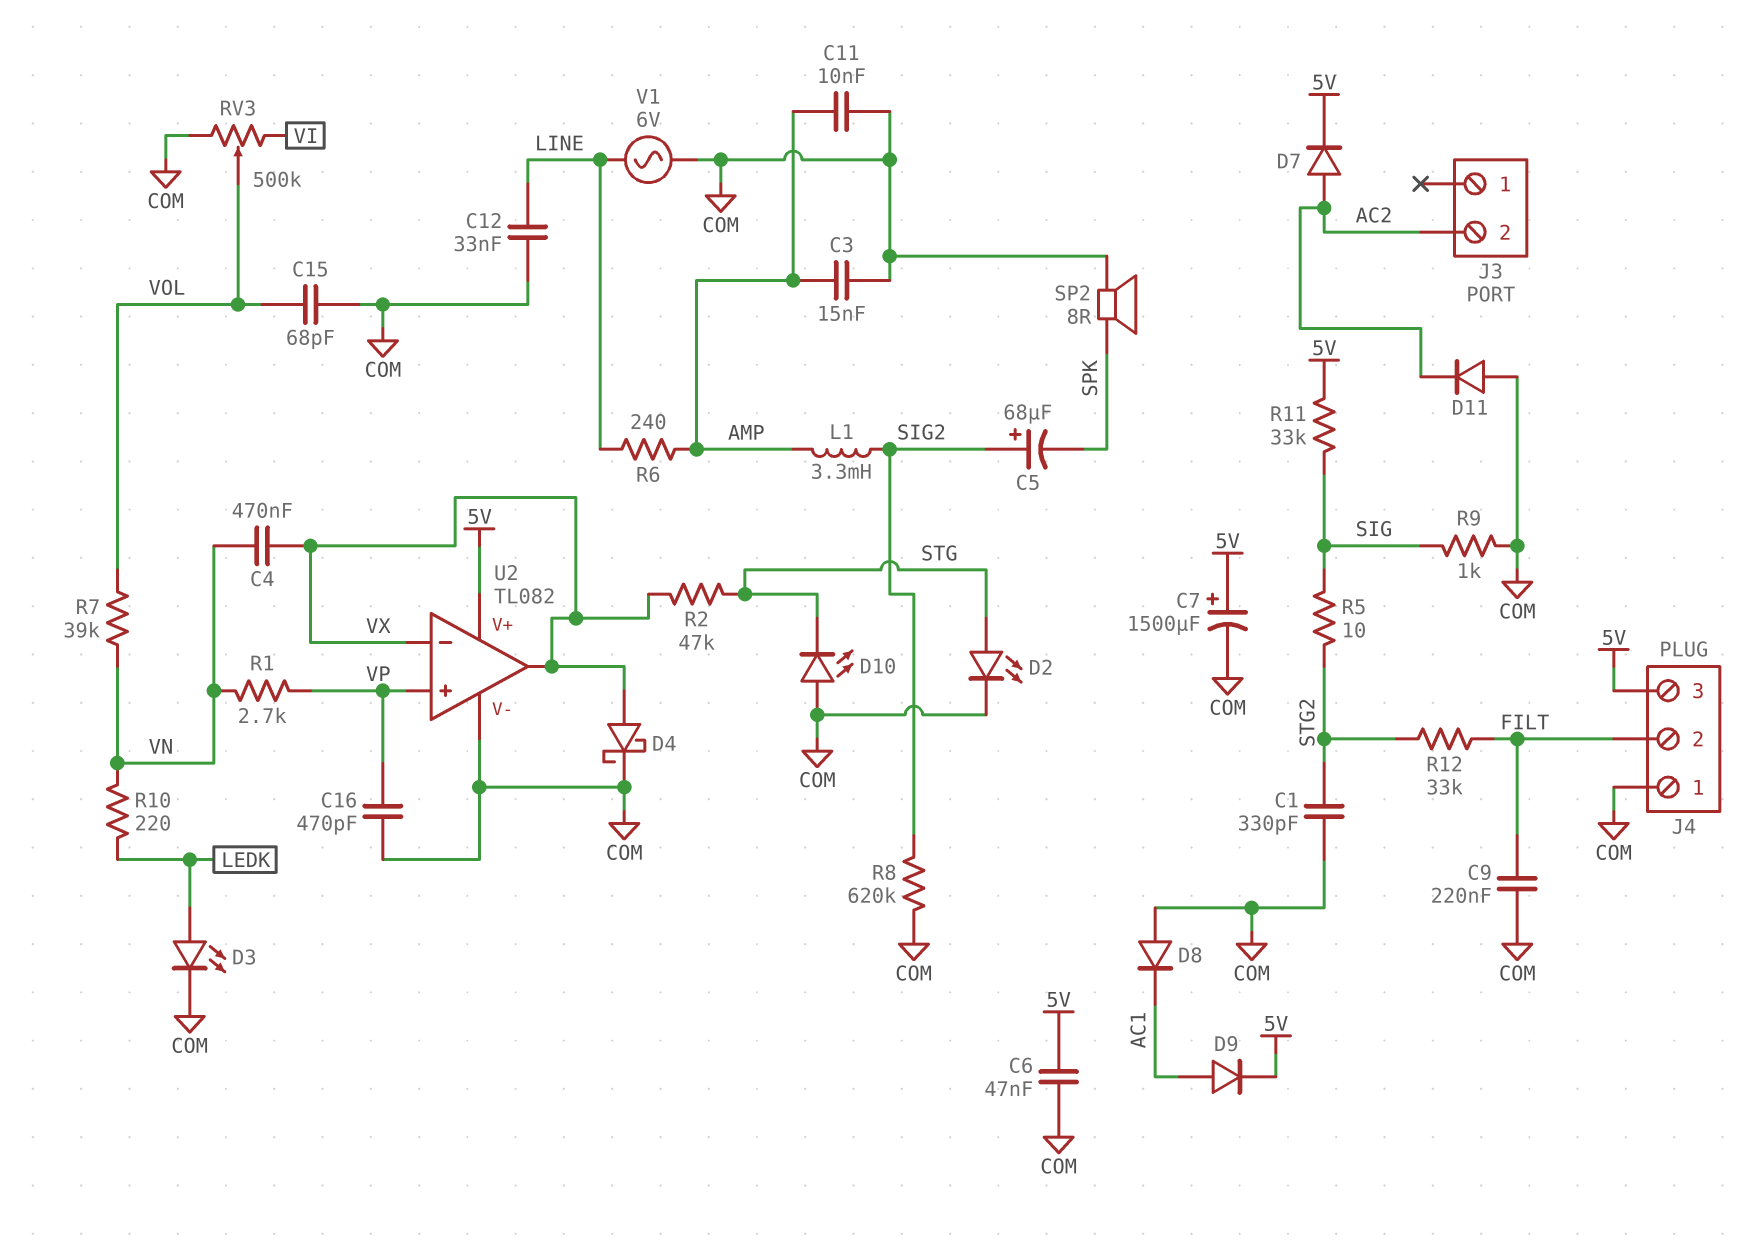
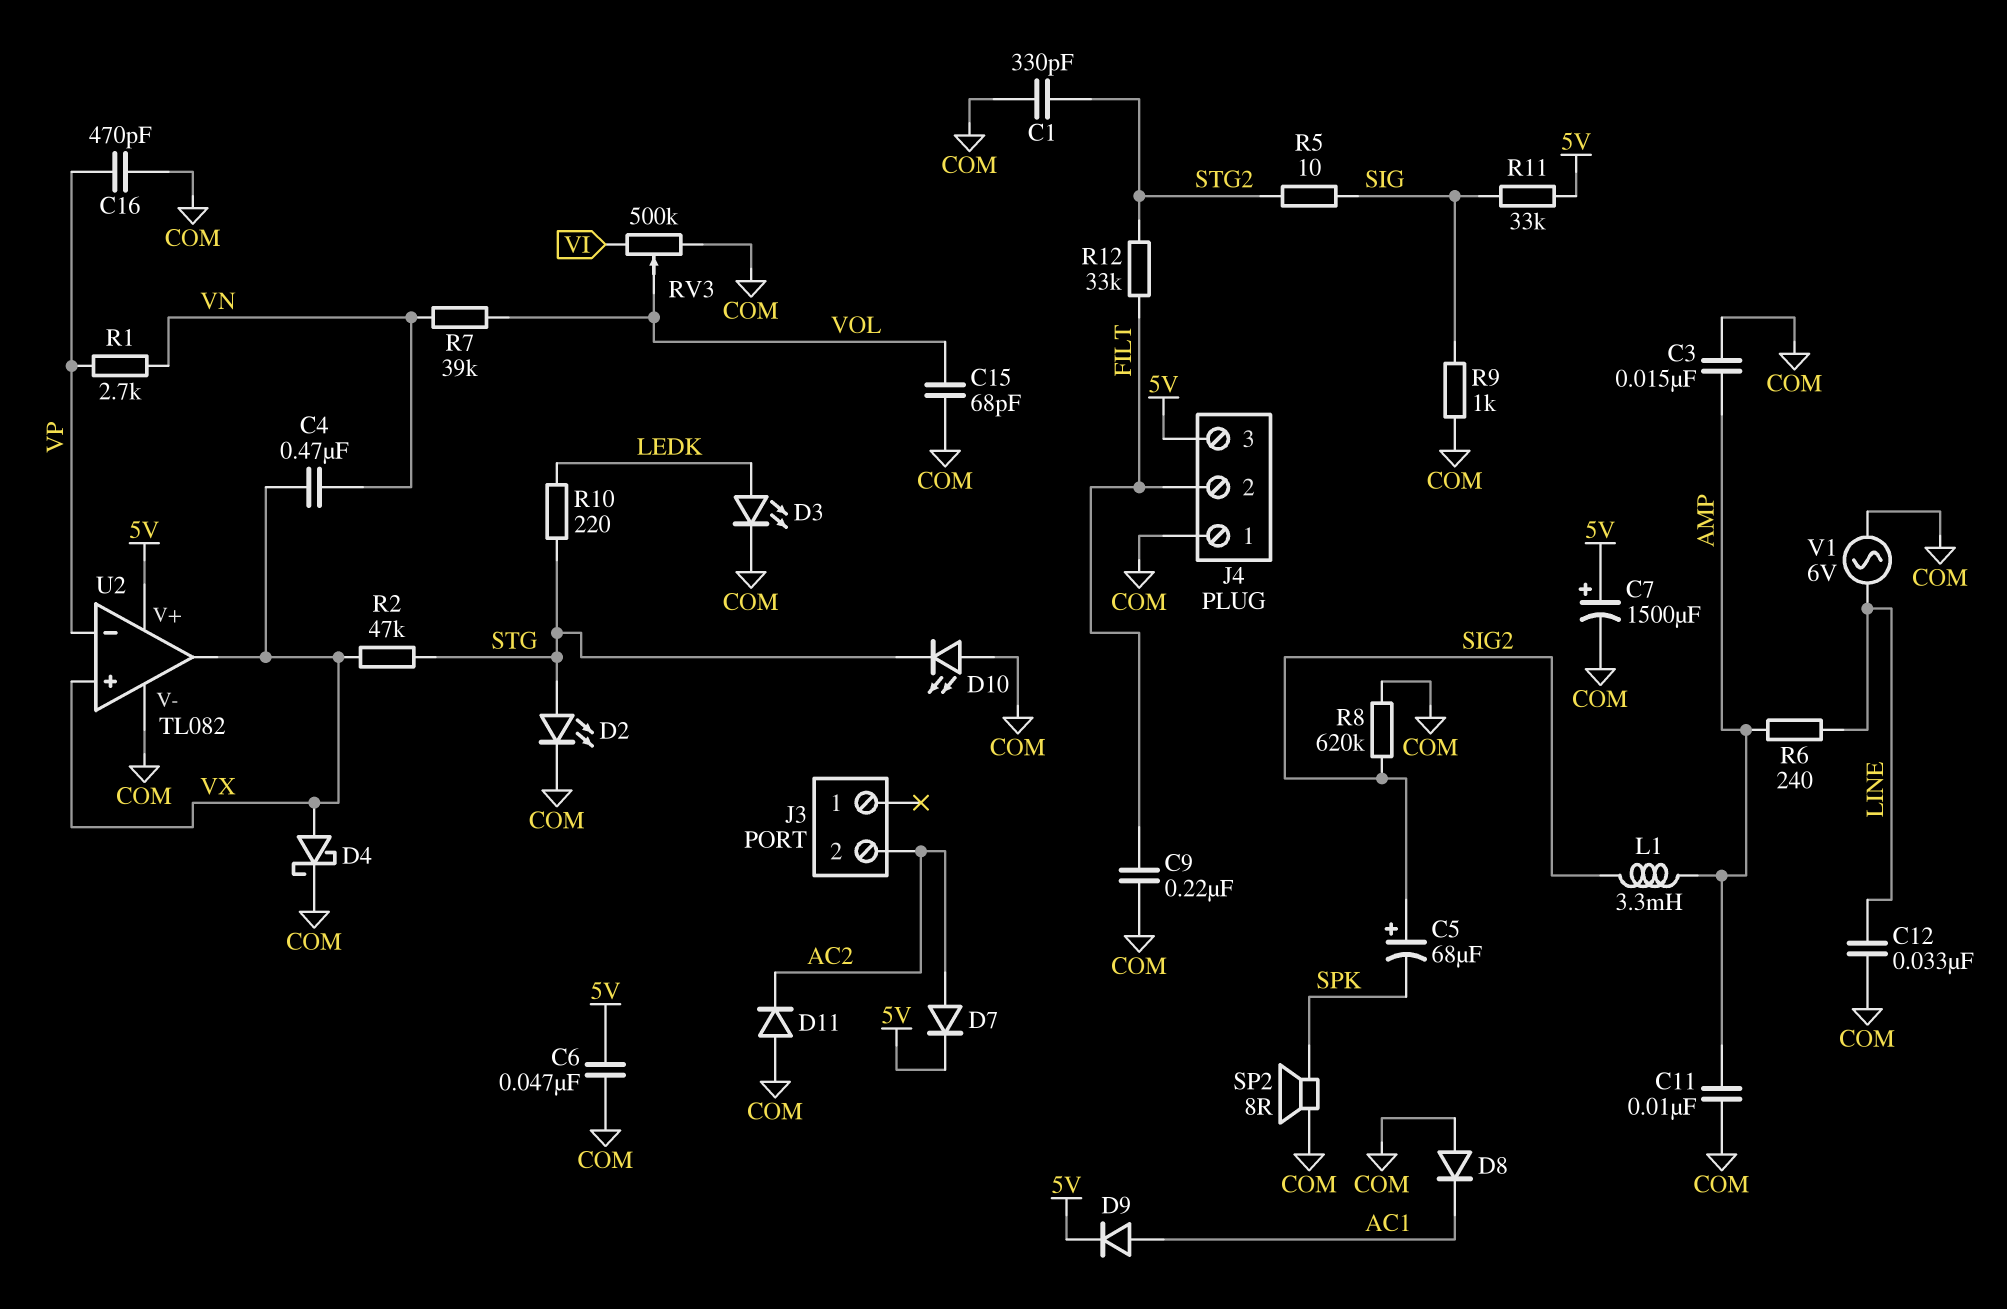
R10: 220 (LEDK, VN) -> 220 (LEDK, STG)
U2 pin in+: VP -> VX
U2 pin in-: VX -> VP

